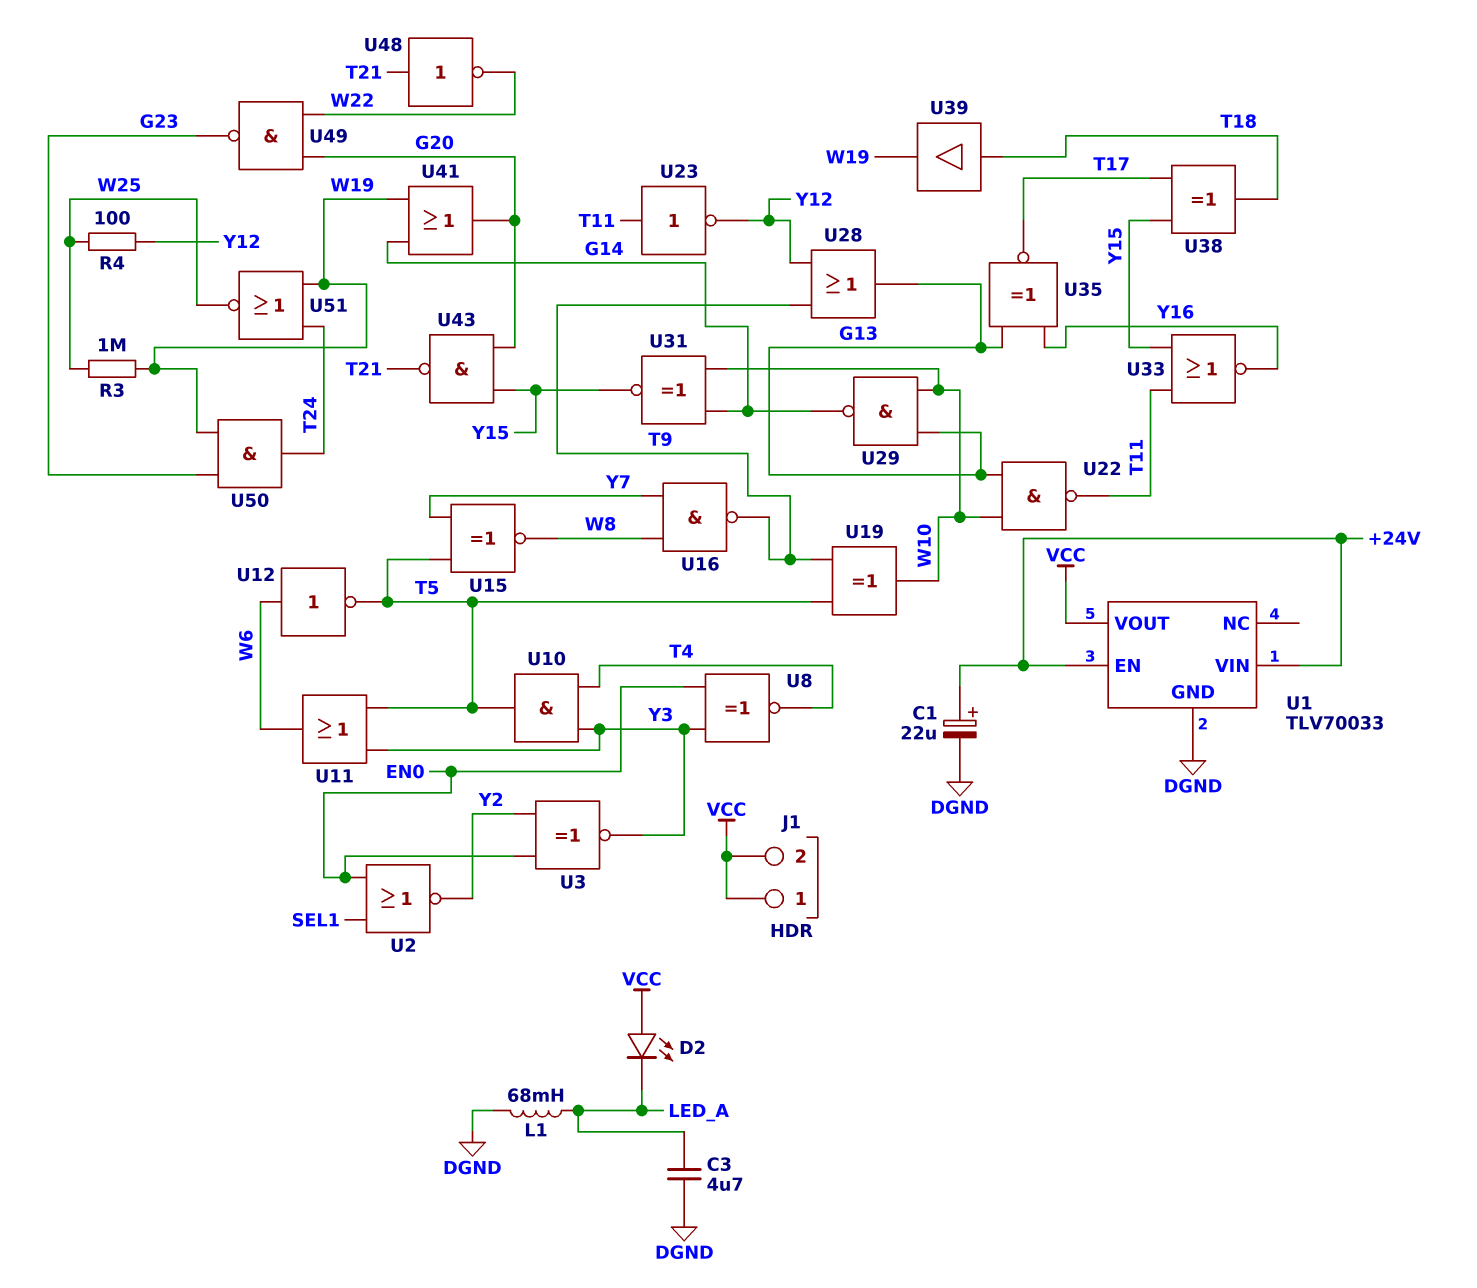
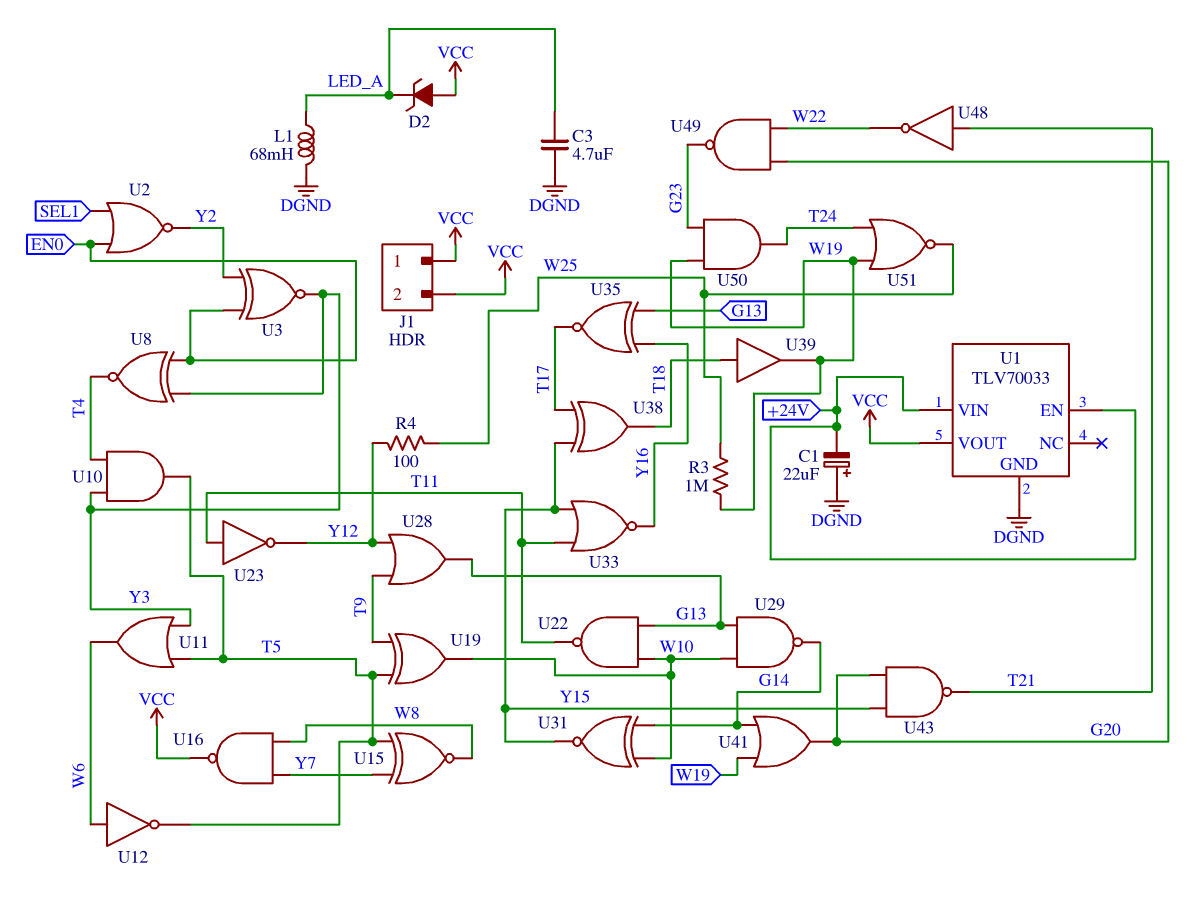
C1: 22uF (plus +24V, minus DGND) -> 22uF (plus DGND, minus +24V)
D2: LED (A VCC, K LED_A) -> zener (A VCC, K LED_A)
U16: NAND (in W8, in Y7, out T9) -> NAND (in W8, in Y7, out VCC)

